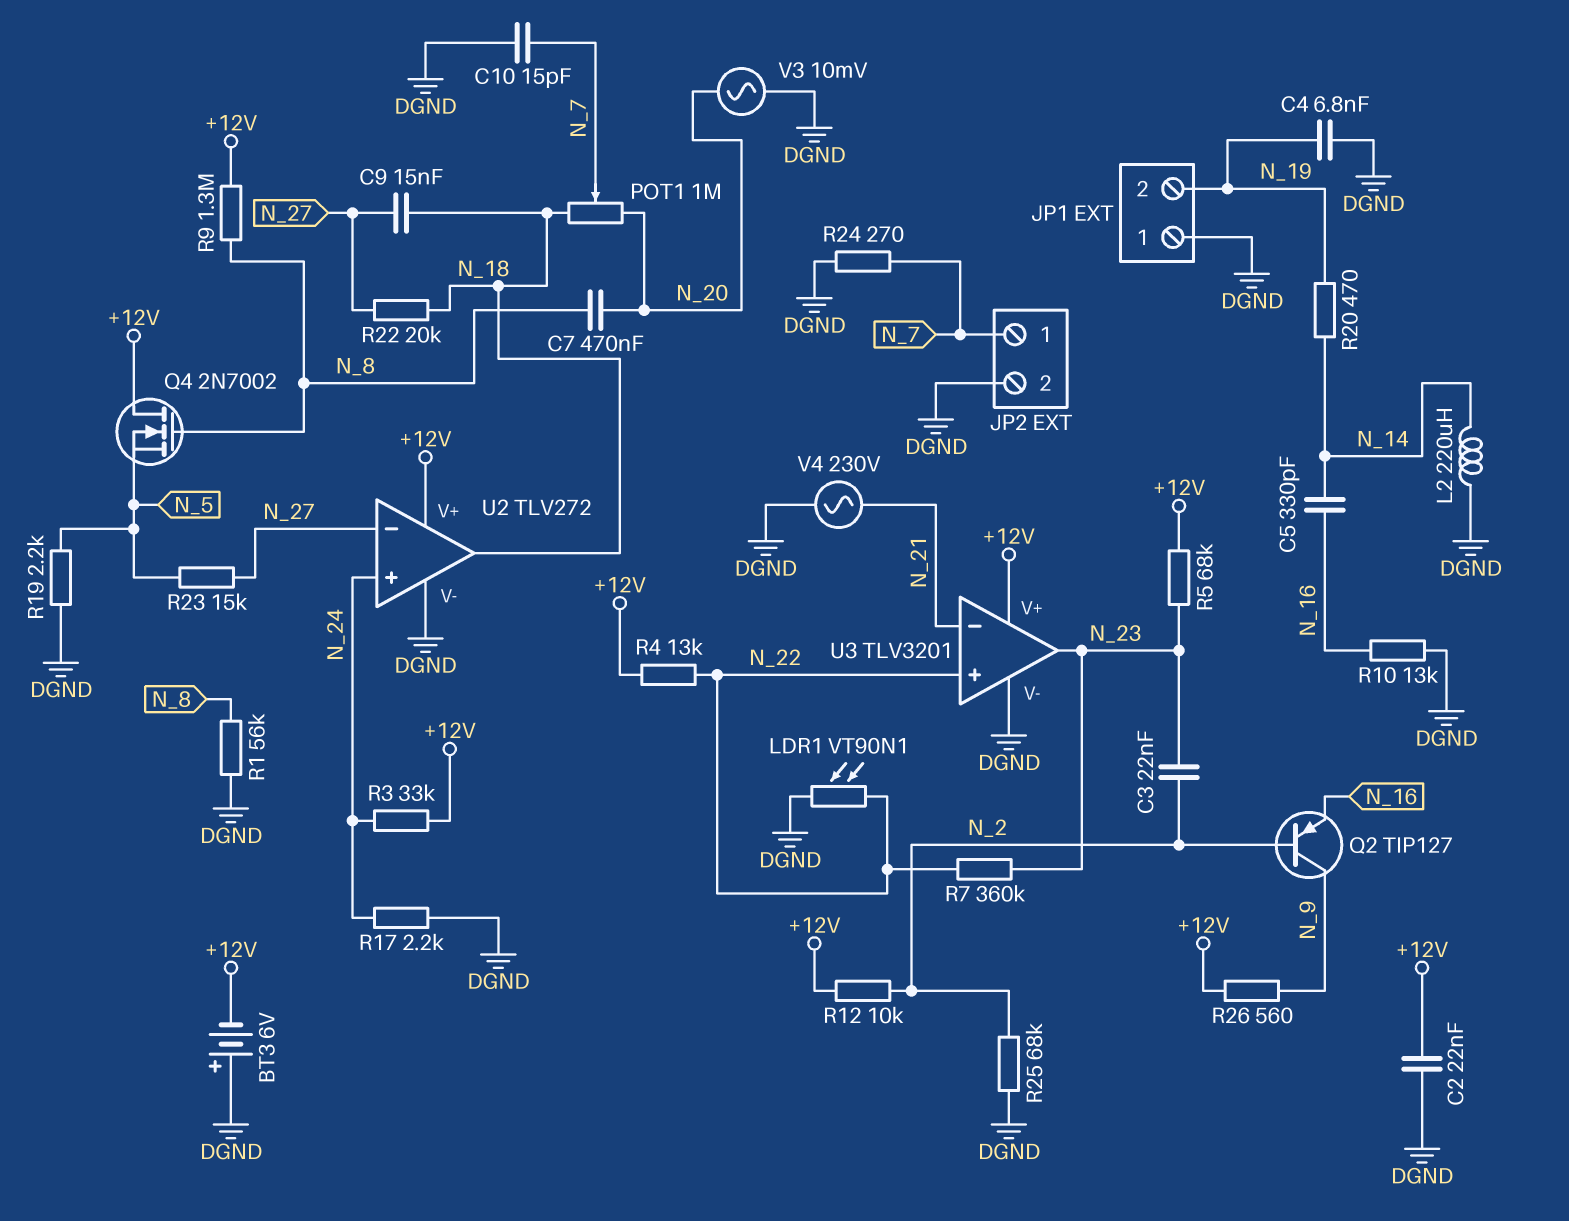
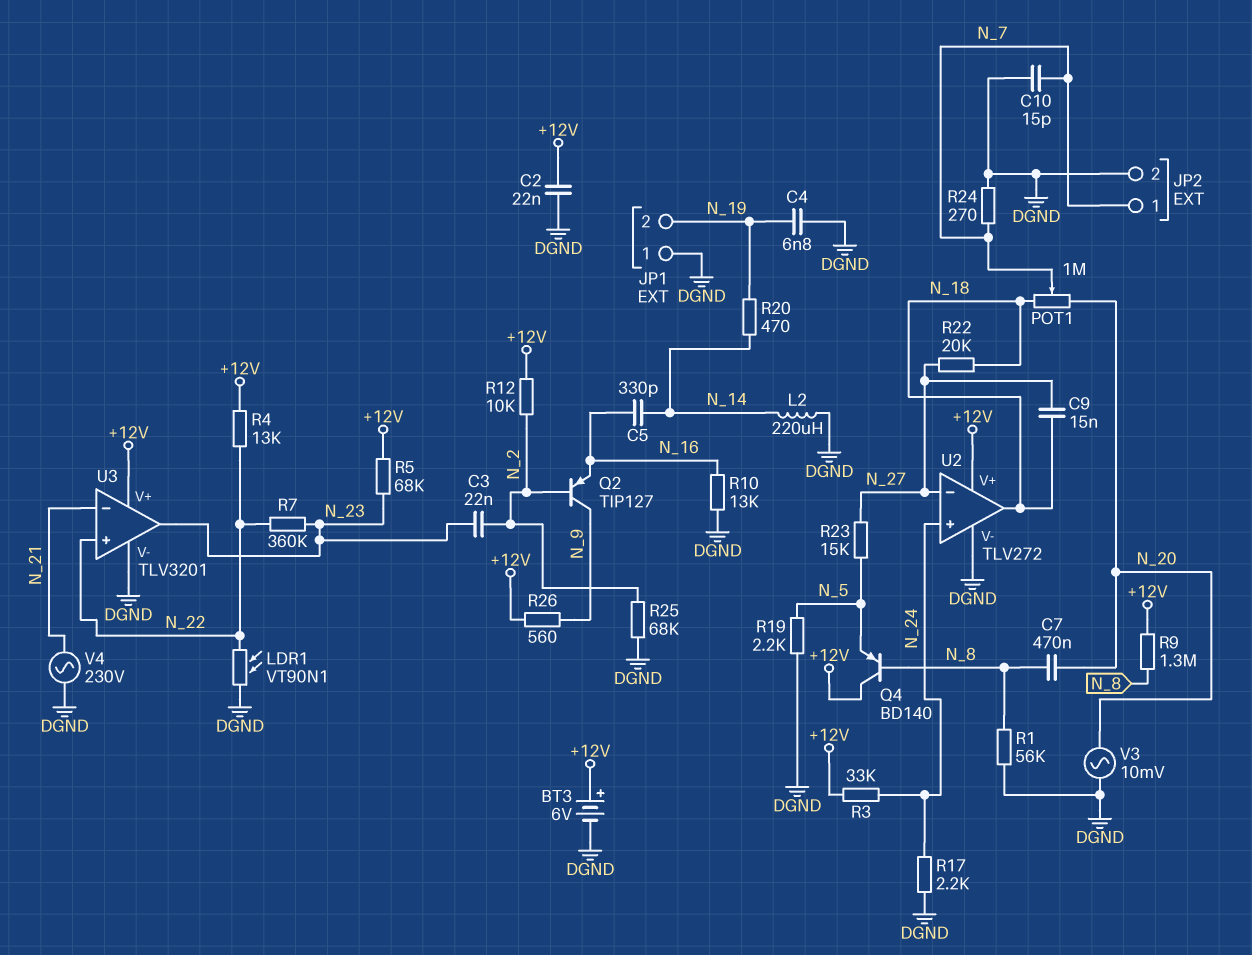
BT3: 6V (plus DGND, minus +12V) -> 6V (plus +12V, minus DGND)
Q4: NMOS 2N7002 (G N_8, D +12V, S N_5) -> PNP BD140 (B N_8, C +12V, E N_5)

